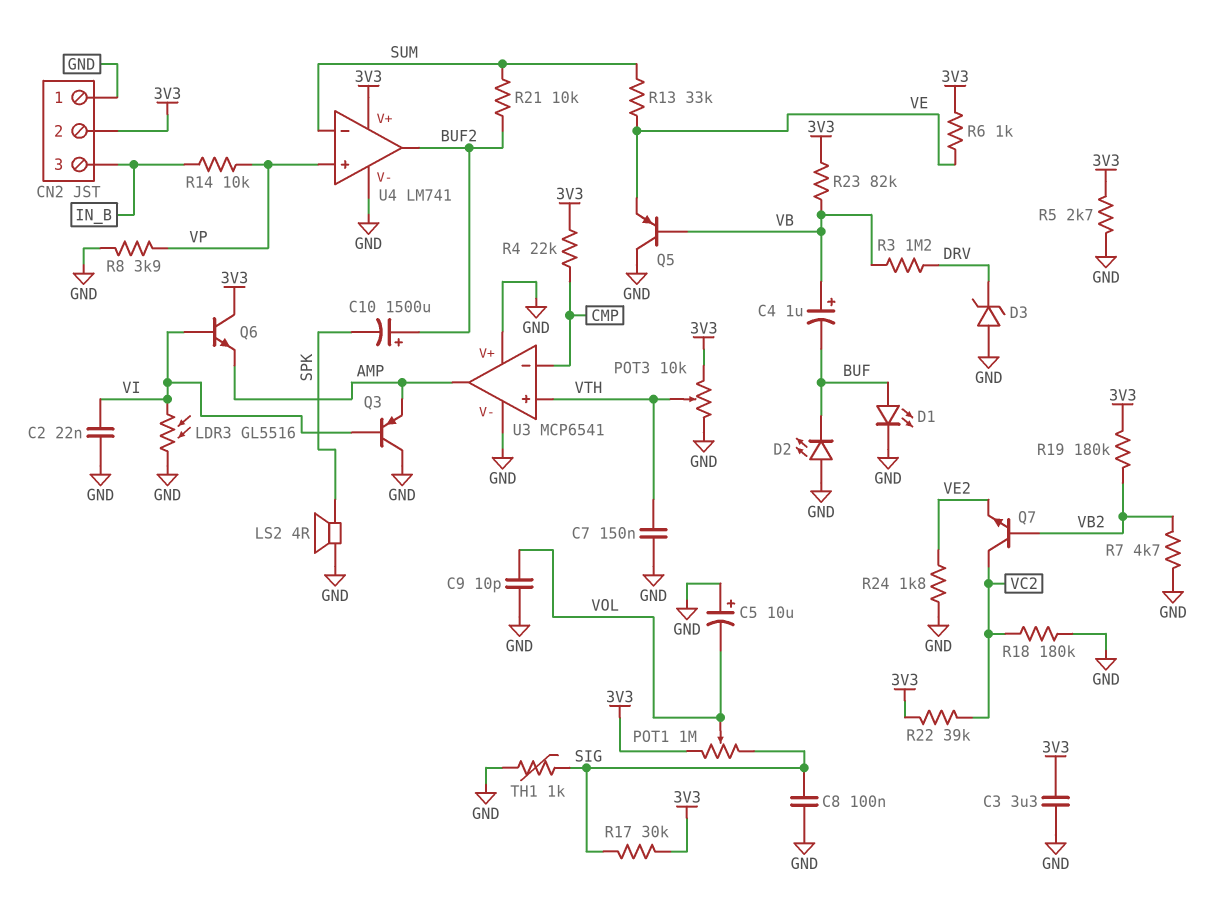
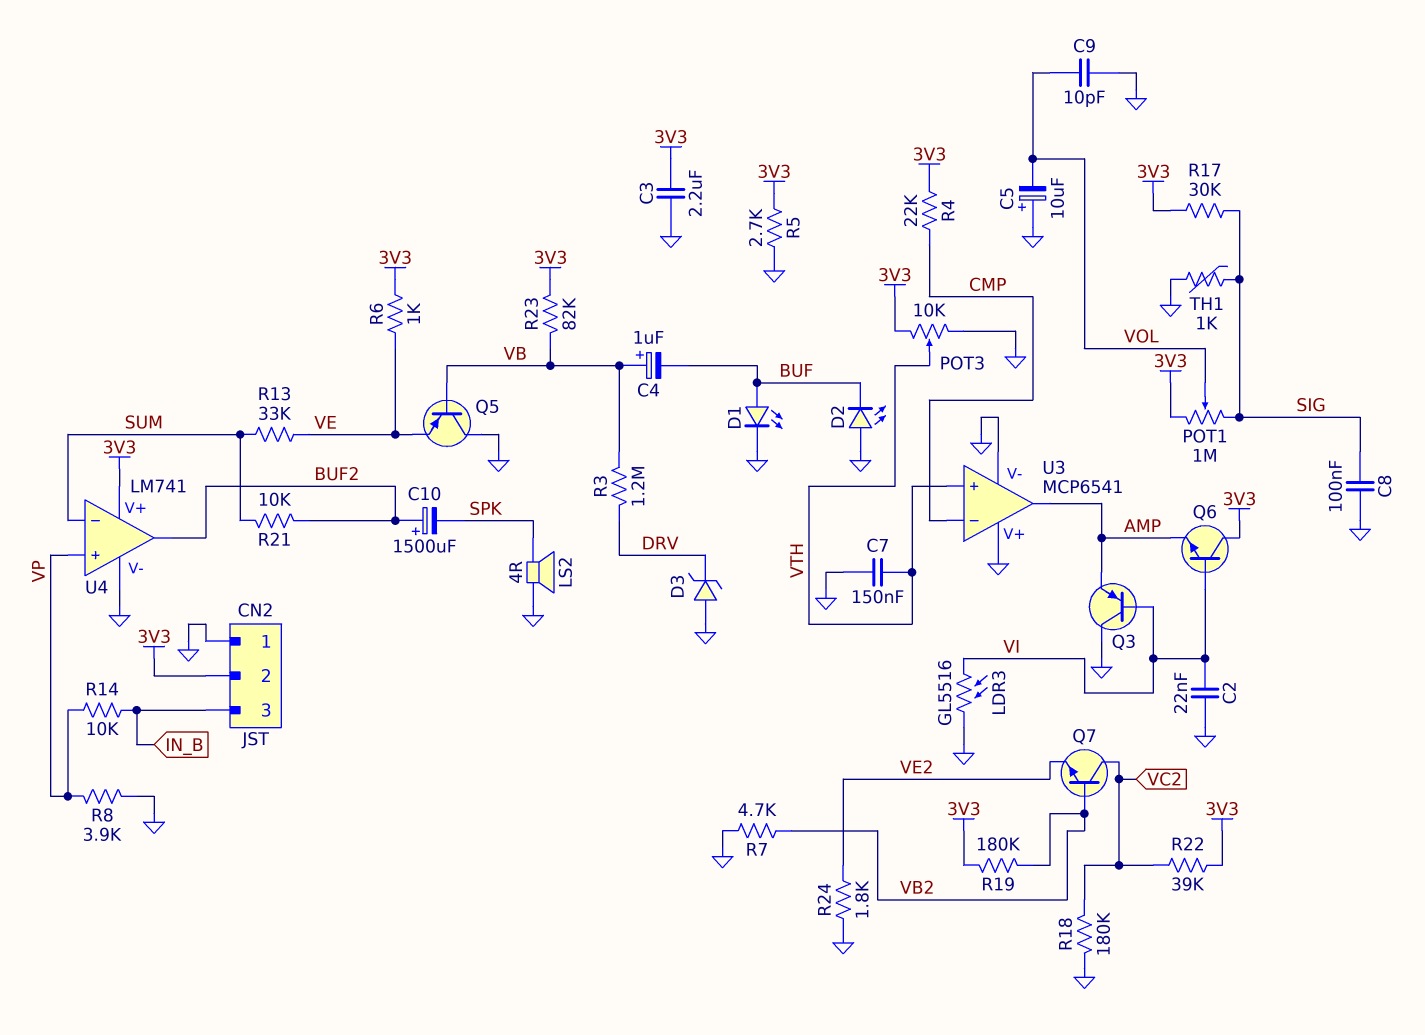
C3: 3.3uF (3V3, GND) -> 2.2uF (3V3, GND)

